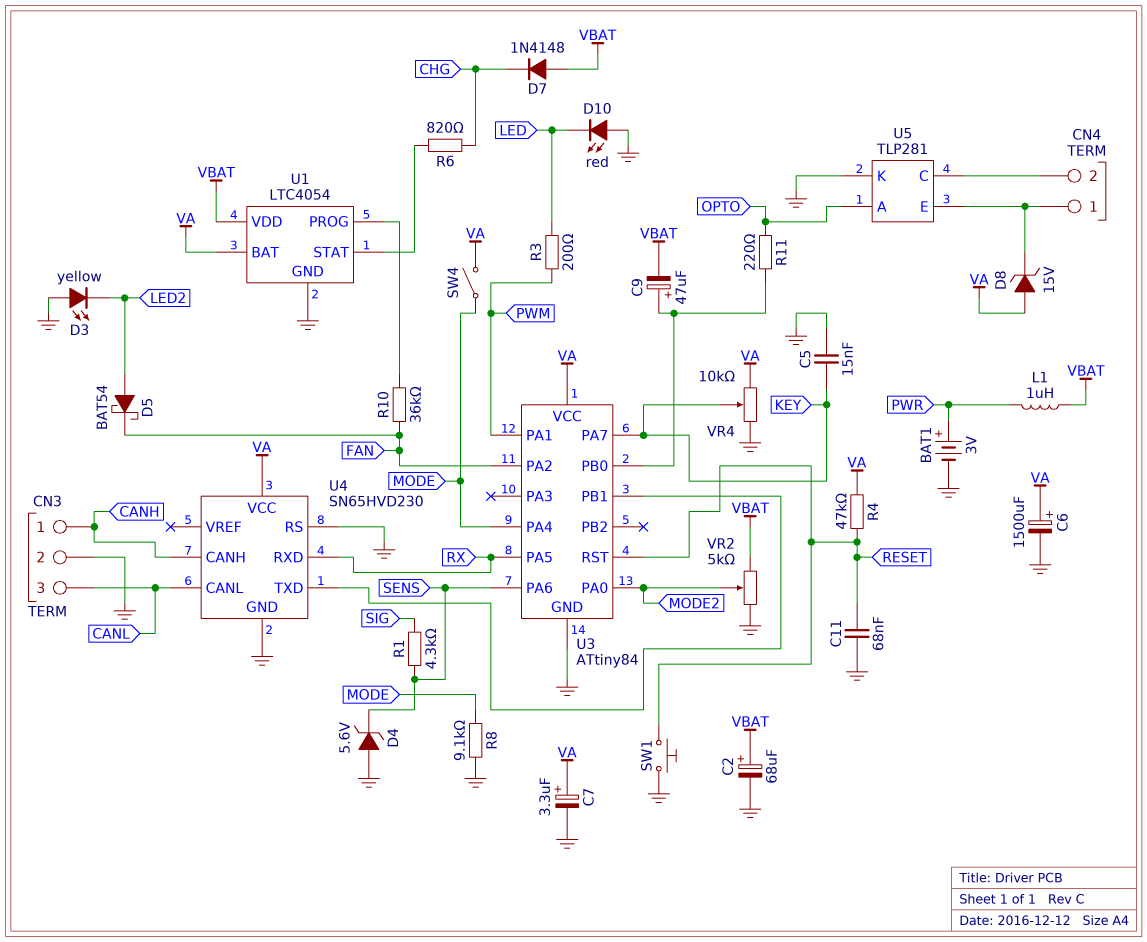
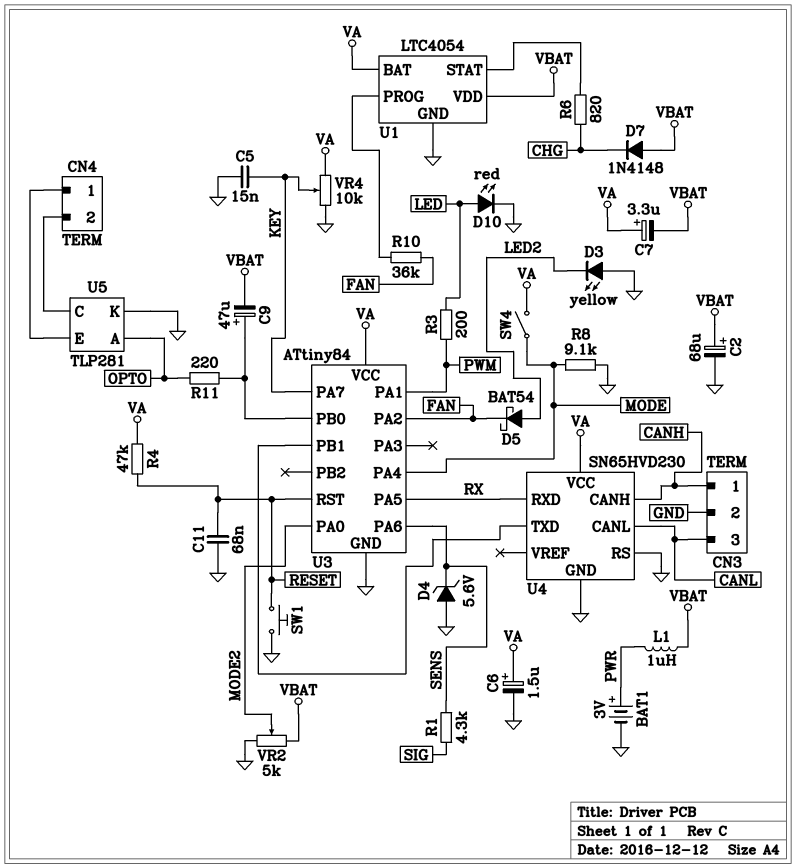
C6: 1500uF (plus VA, minus GND) -> 1.5uF (plus VA, minus GND)
C7: 3.3uF (plus VA, minus GND) -> 3.3uF (plus VA, minus VBAT)
D8: zener 15V (A VA, K CN4/1) -> none
D10: LED red (A GND, K LED) -> LED red (A LED, K GND)

